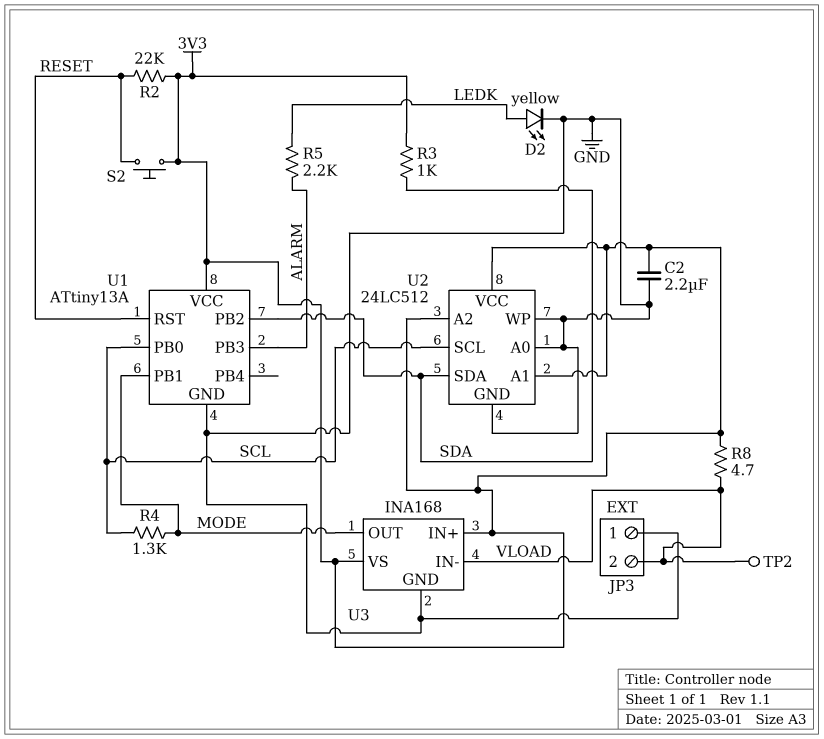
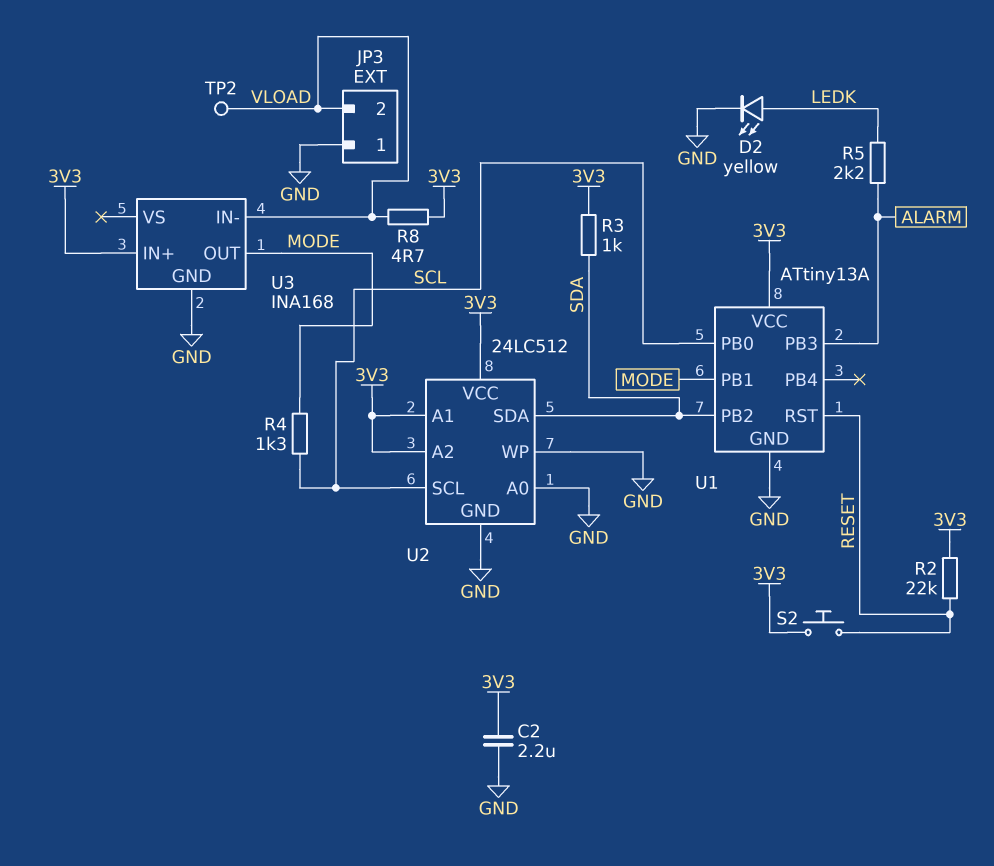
U3 pin VS: 3V3 -> none

